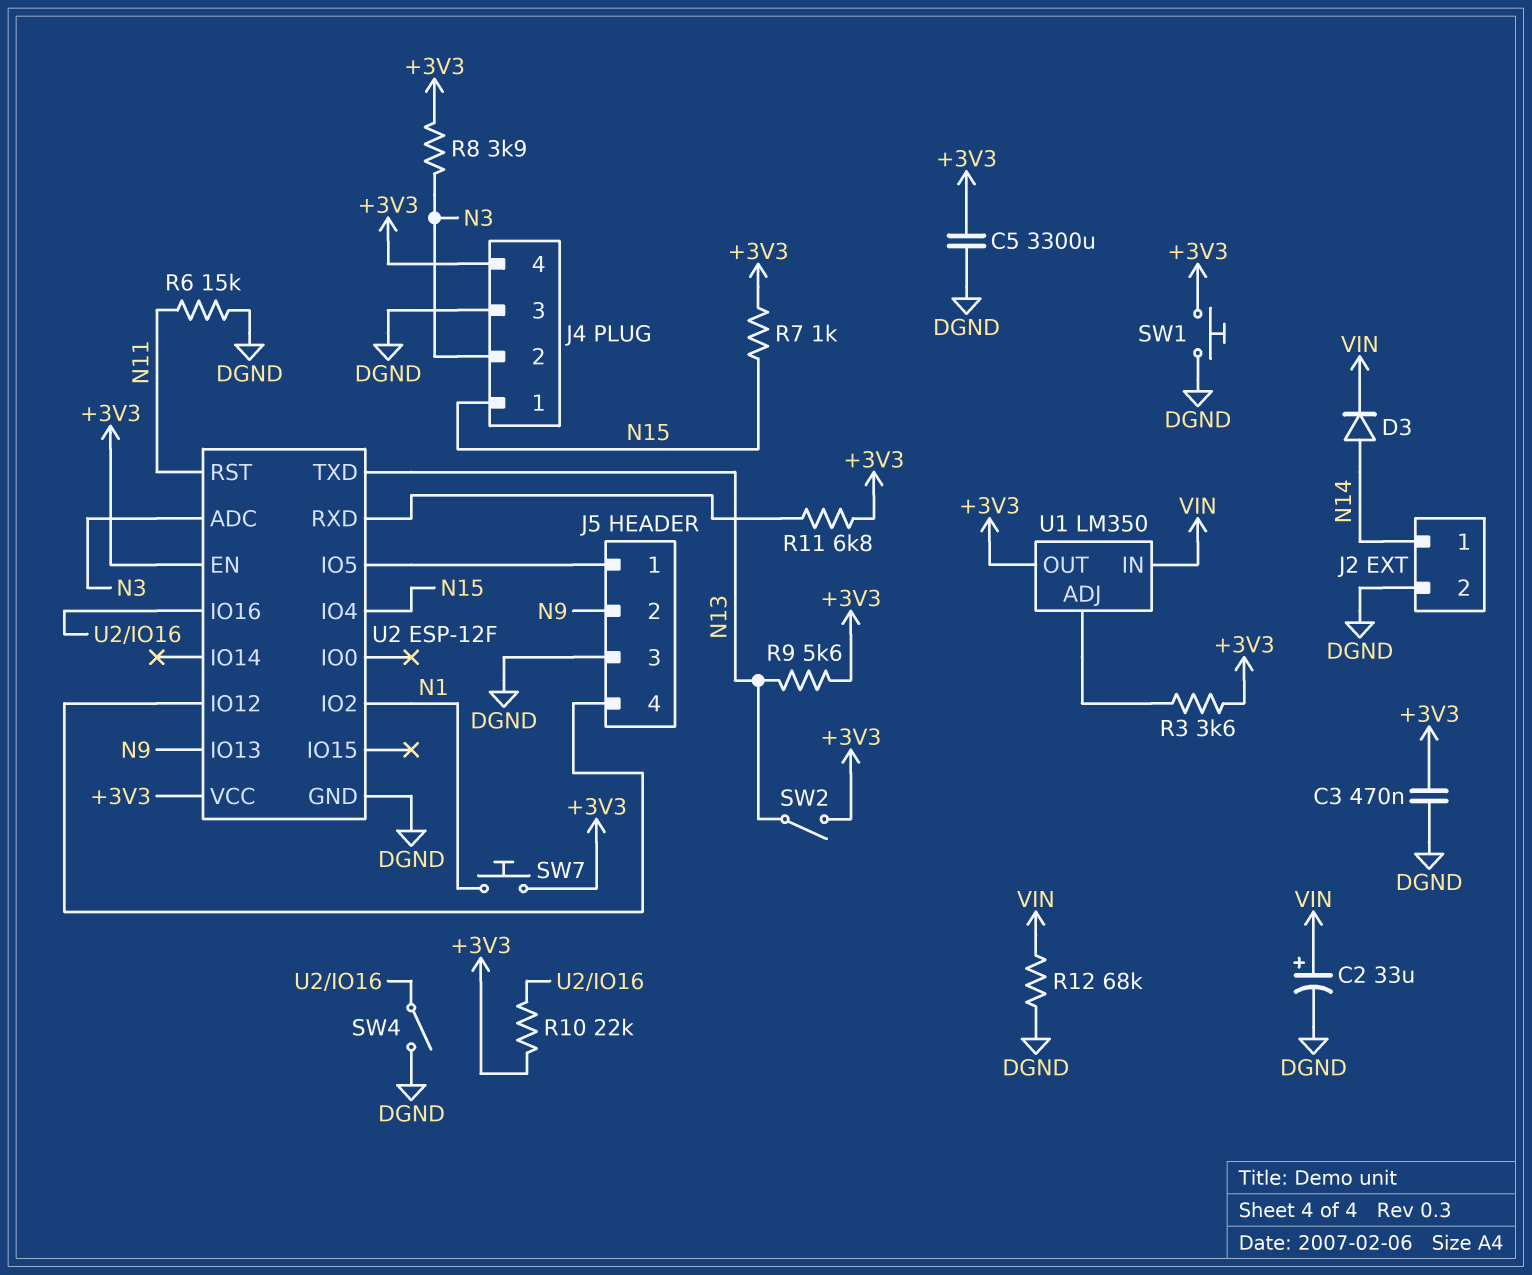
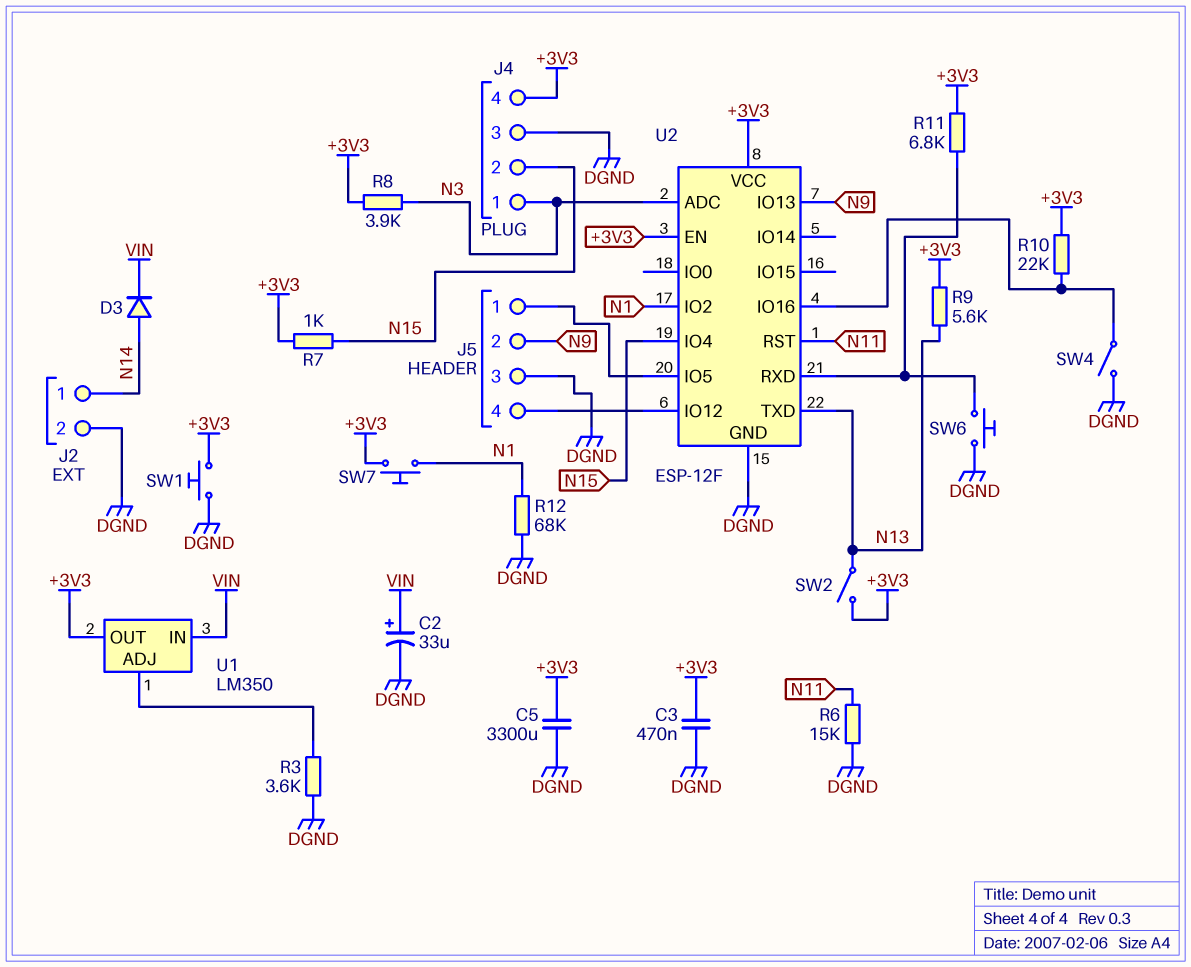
J4 pin 1: N15 -> N3
J4 pin 2: N3 -> N15
R3: 3.6k (+3V3, U1/ADJ) -> 3.6k (DGND, U1/ADJ)
R12: 68k (DGND, VIN) -> 68k (DGND, N1)
SW6: none -> button (DGND, U2/RXD)

